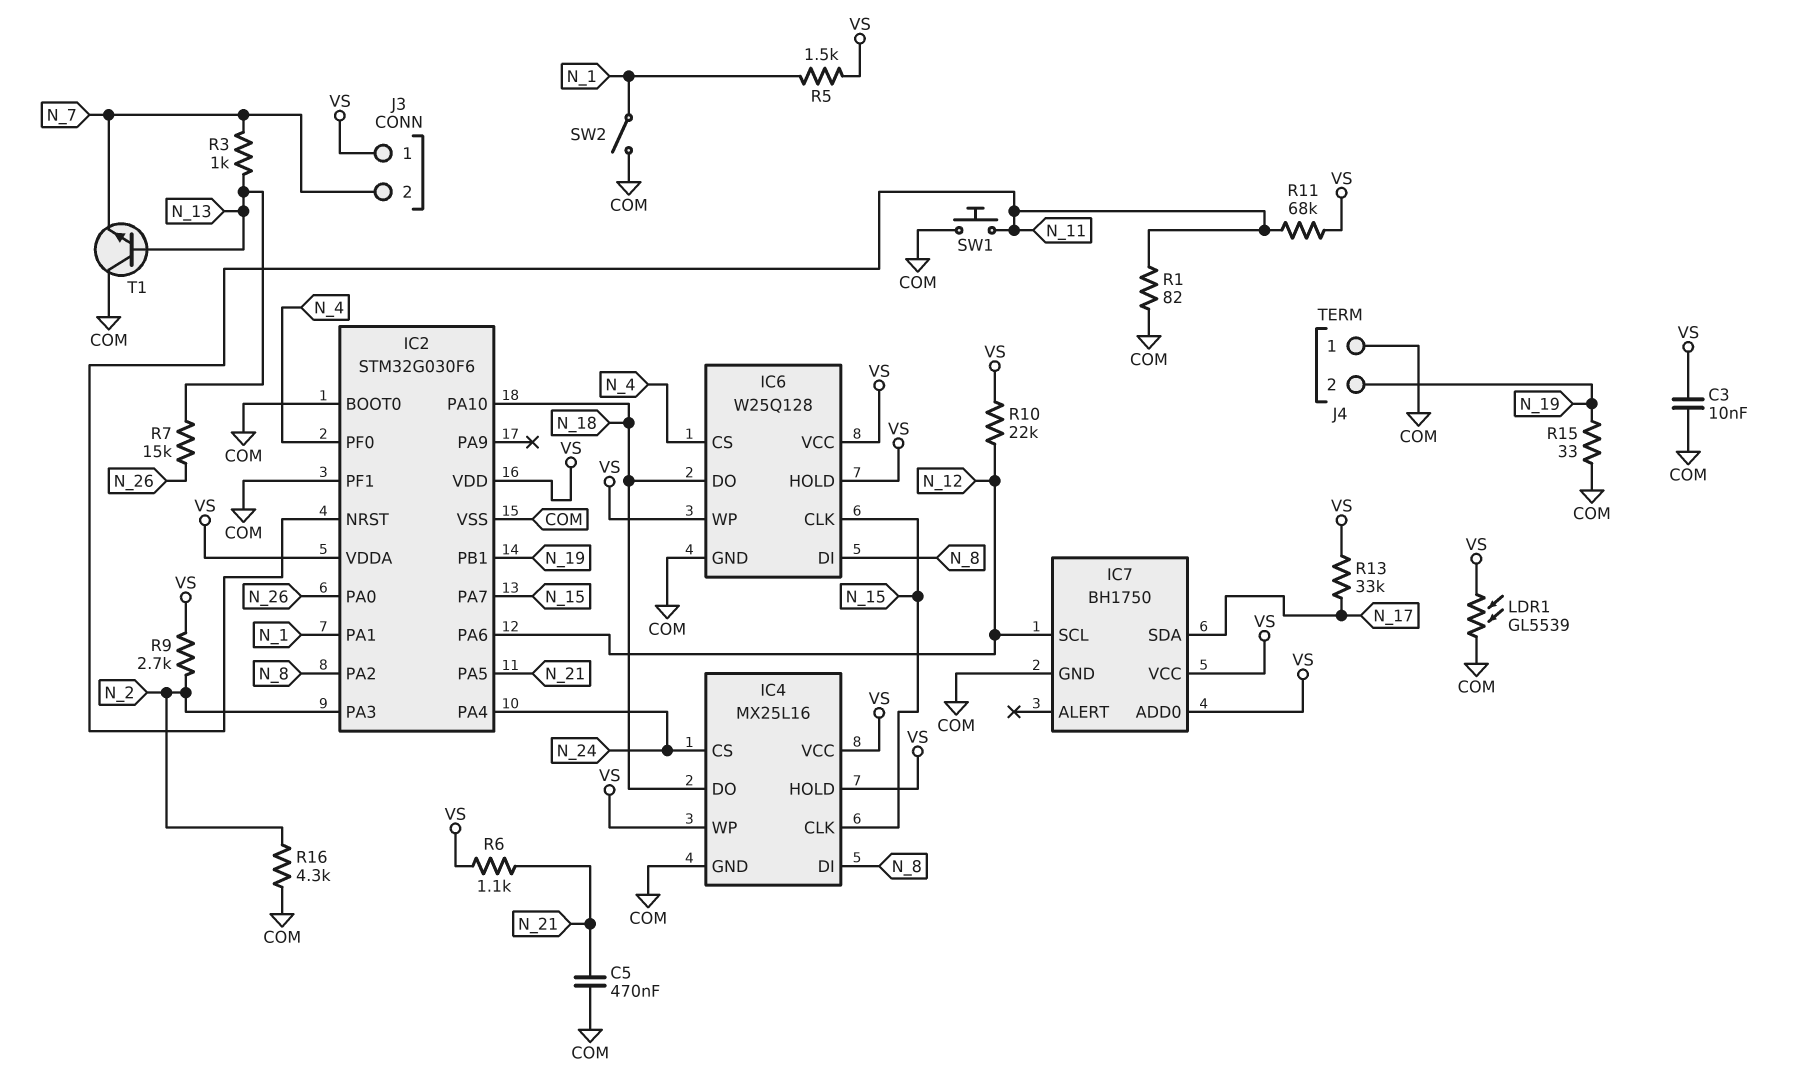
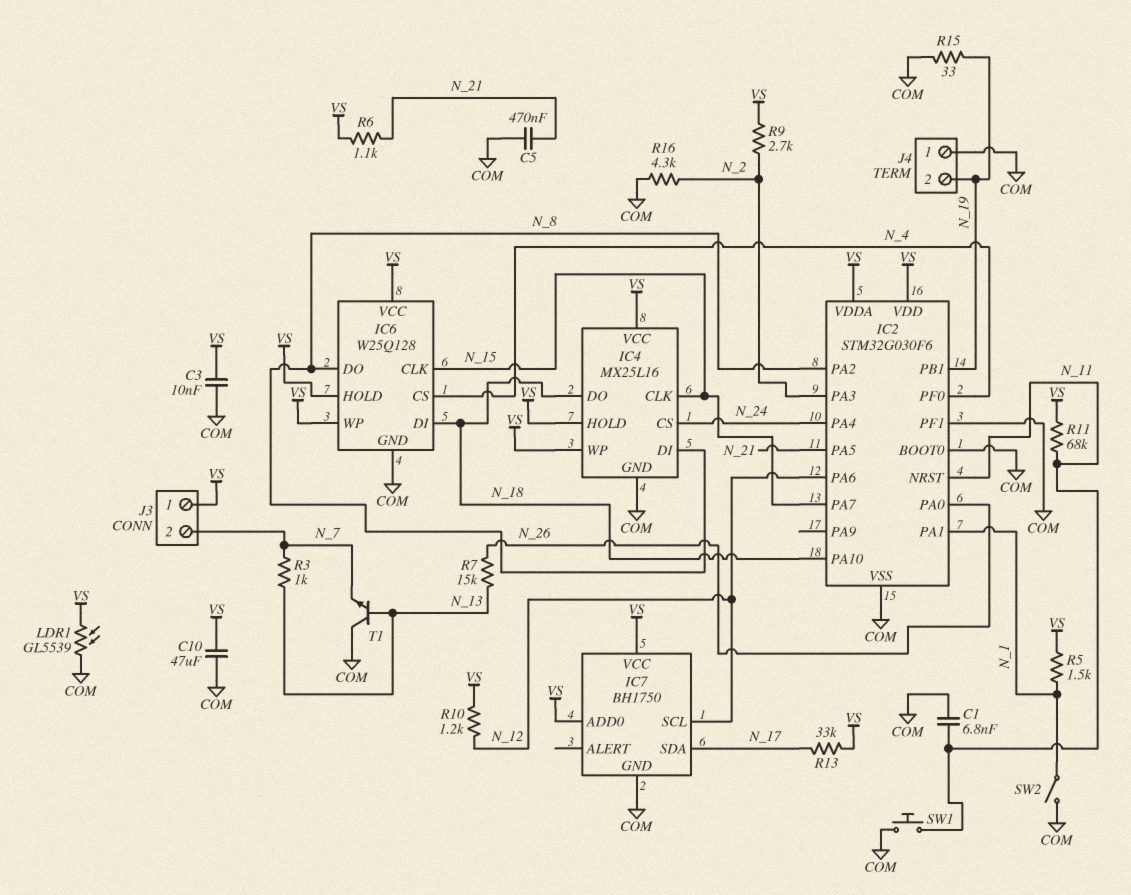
C1: none -> 6.8nF (COM, N_11)
C10: none -> 47uF (COM, VS)
IC6 pin DI: N_8 -> N_18
IC6 pin DO: N_18 -> N_8
R1: 82 (COM, N_11) -> none
R10: 22k (N_12, VS) -> 1.2k (N_12, VS)

